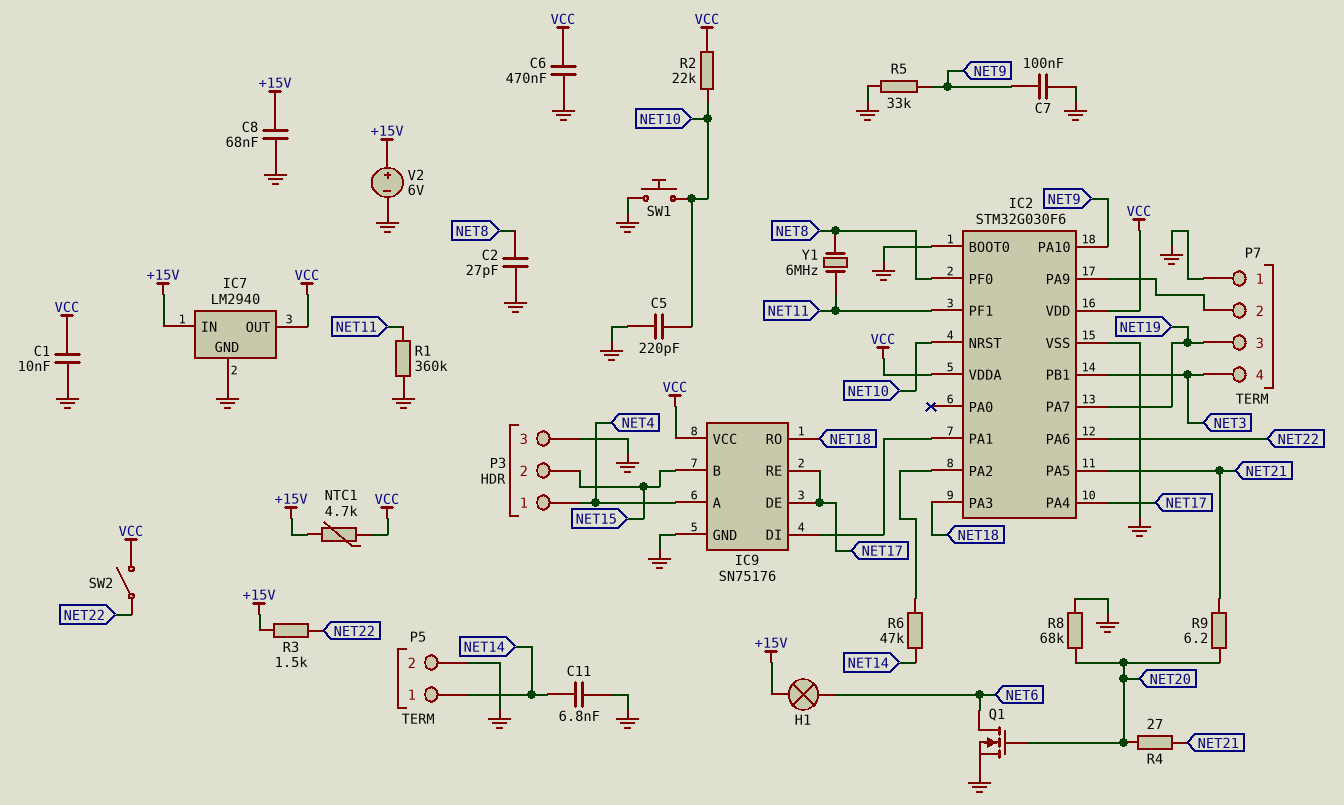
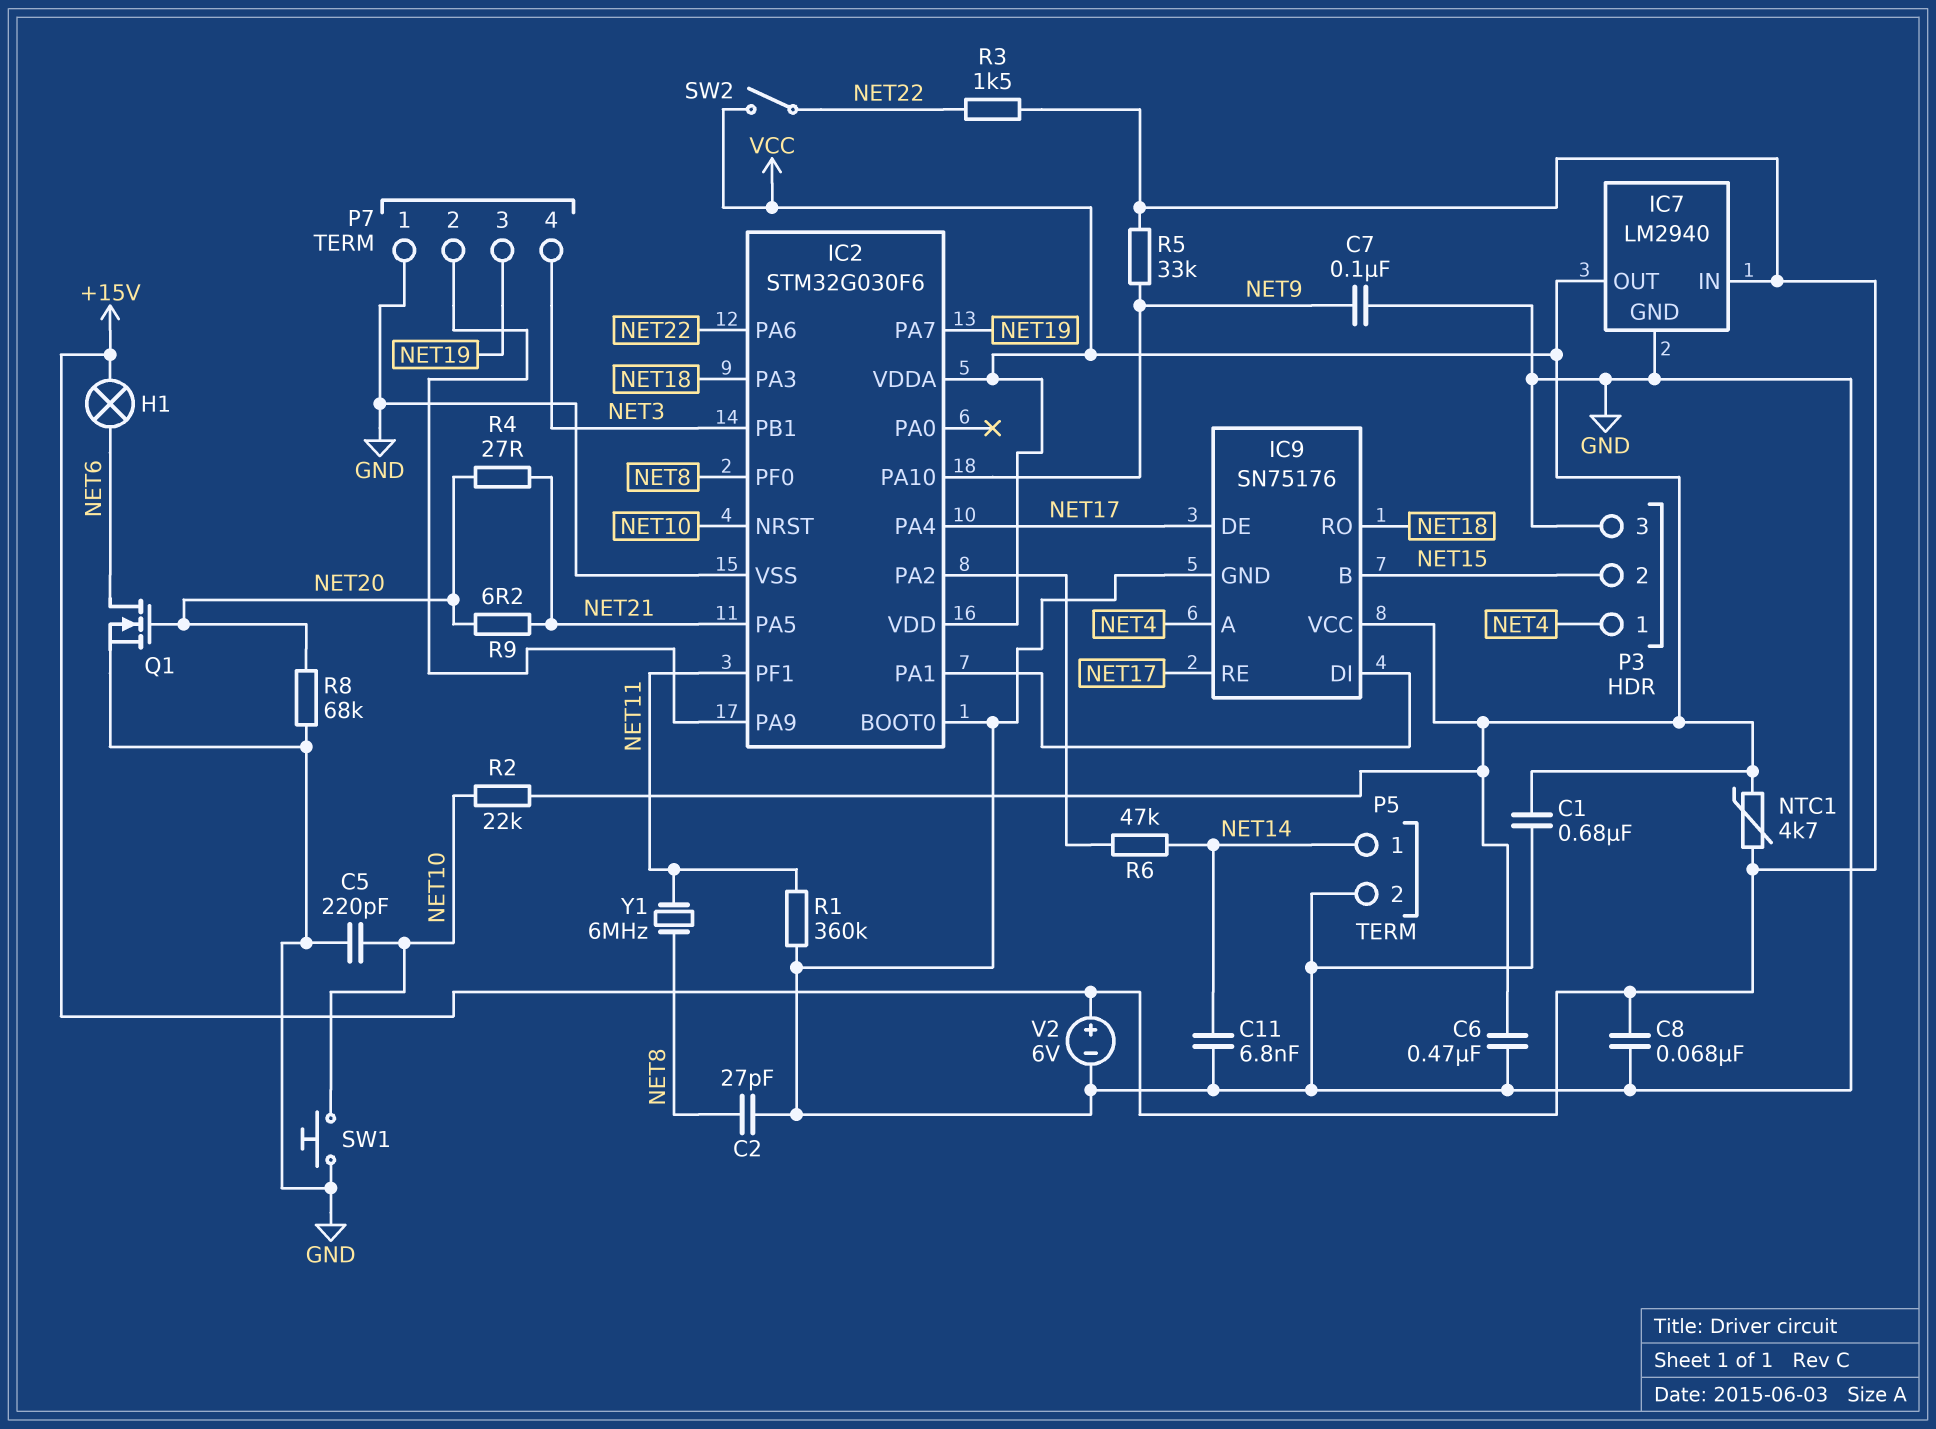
C1: 10nF (GND, VCC) -> 680nF (GND, VCC)
R5: 33k (GND, NET9) -> 33k (+15V, NET9)

